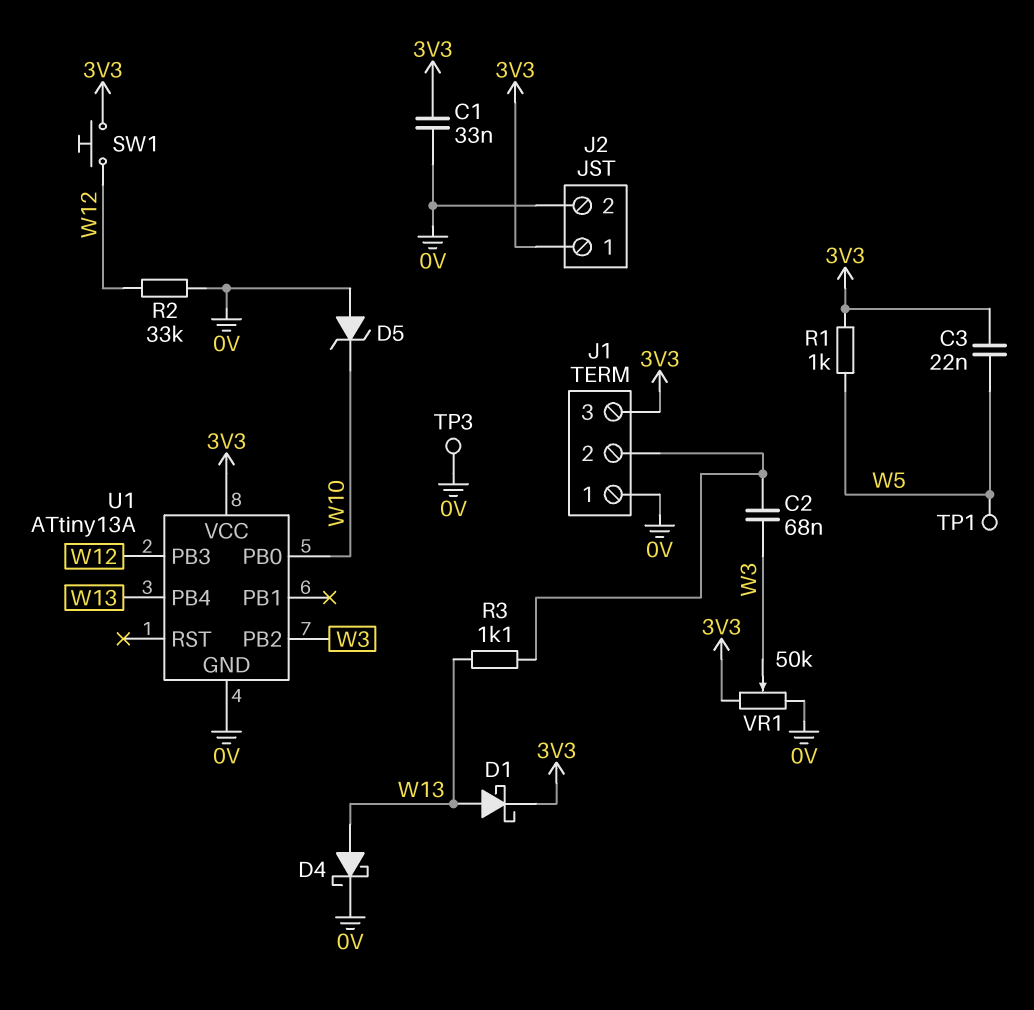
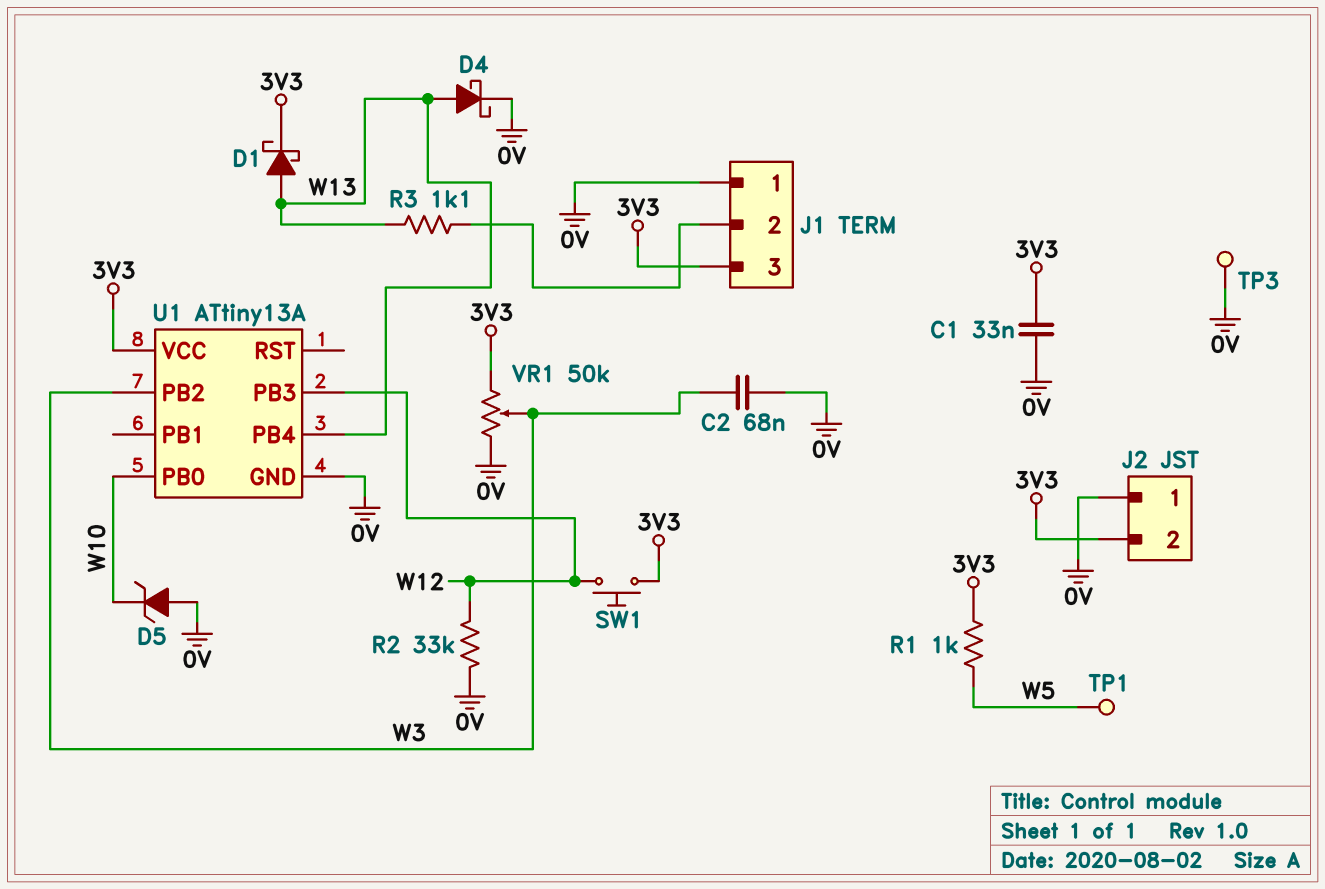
C2: 68nF (J1/2, W3) -> 68nF (0V, W3)
C3: 22nF (3V3, W5) -> none
J2 pin 1: 3V3 -> 0V
J2 pin 2: 0V -> 3V3

